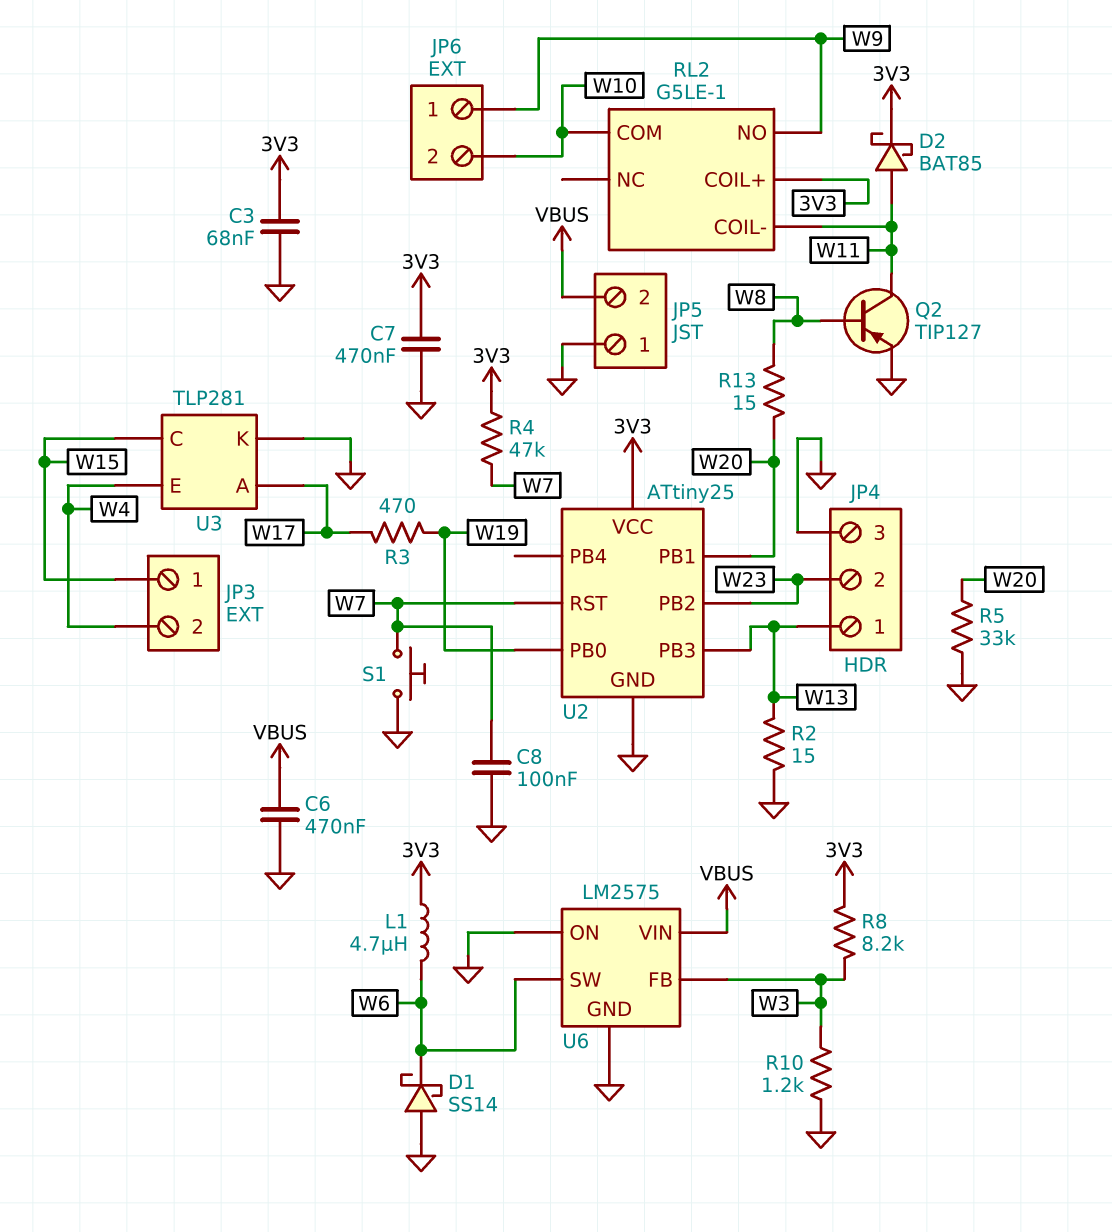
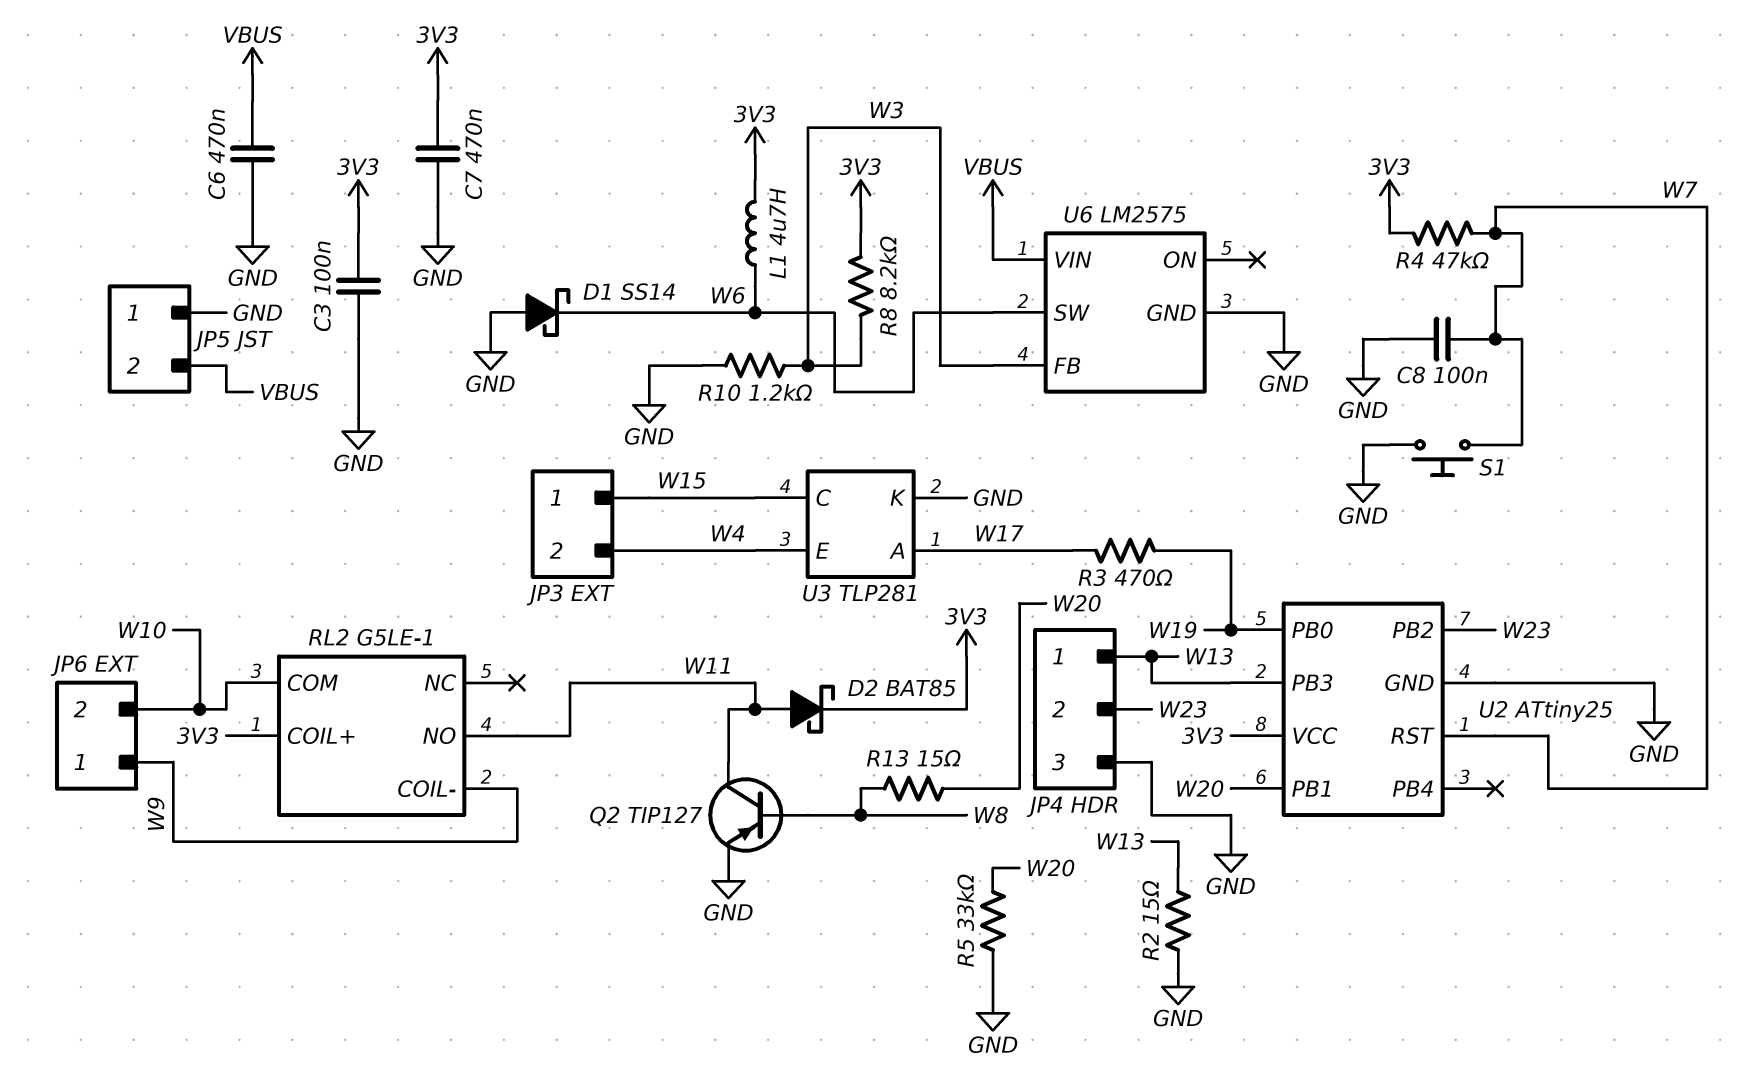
C3: 68nF (3V3, GND) -> 100nF (3V3, GND)
RL2 pin COIL-: W11 -> W9
RL2 pin NO: W9 -> W11
U6 pin ON: GND -> none

